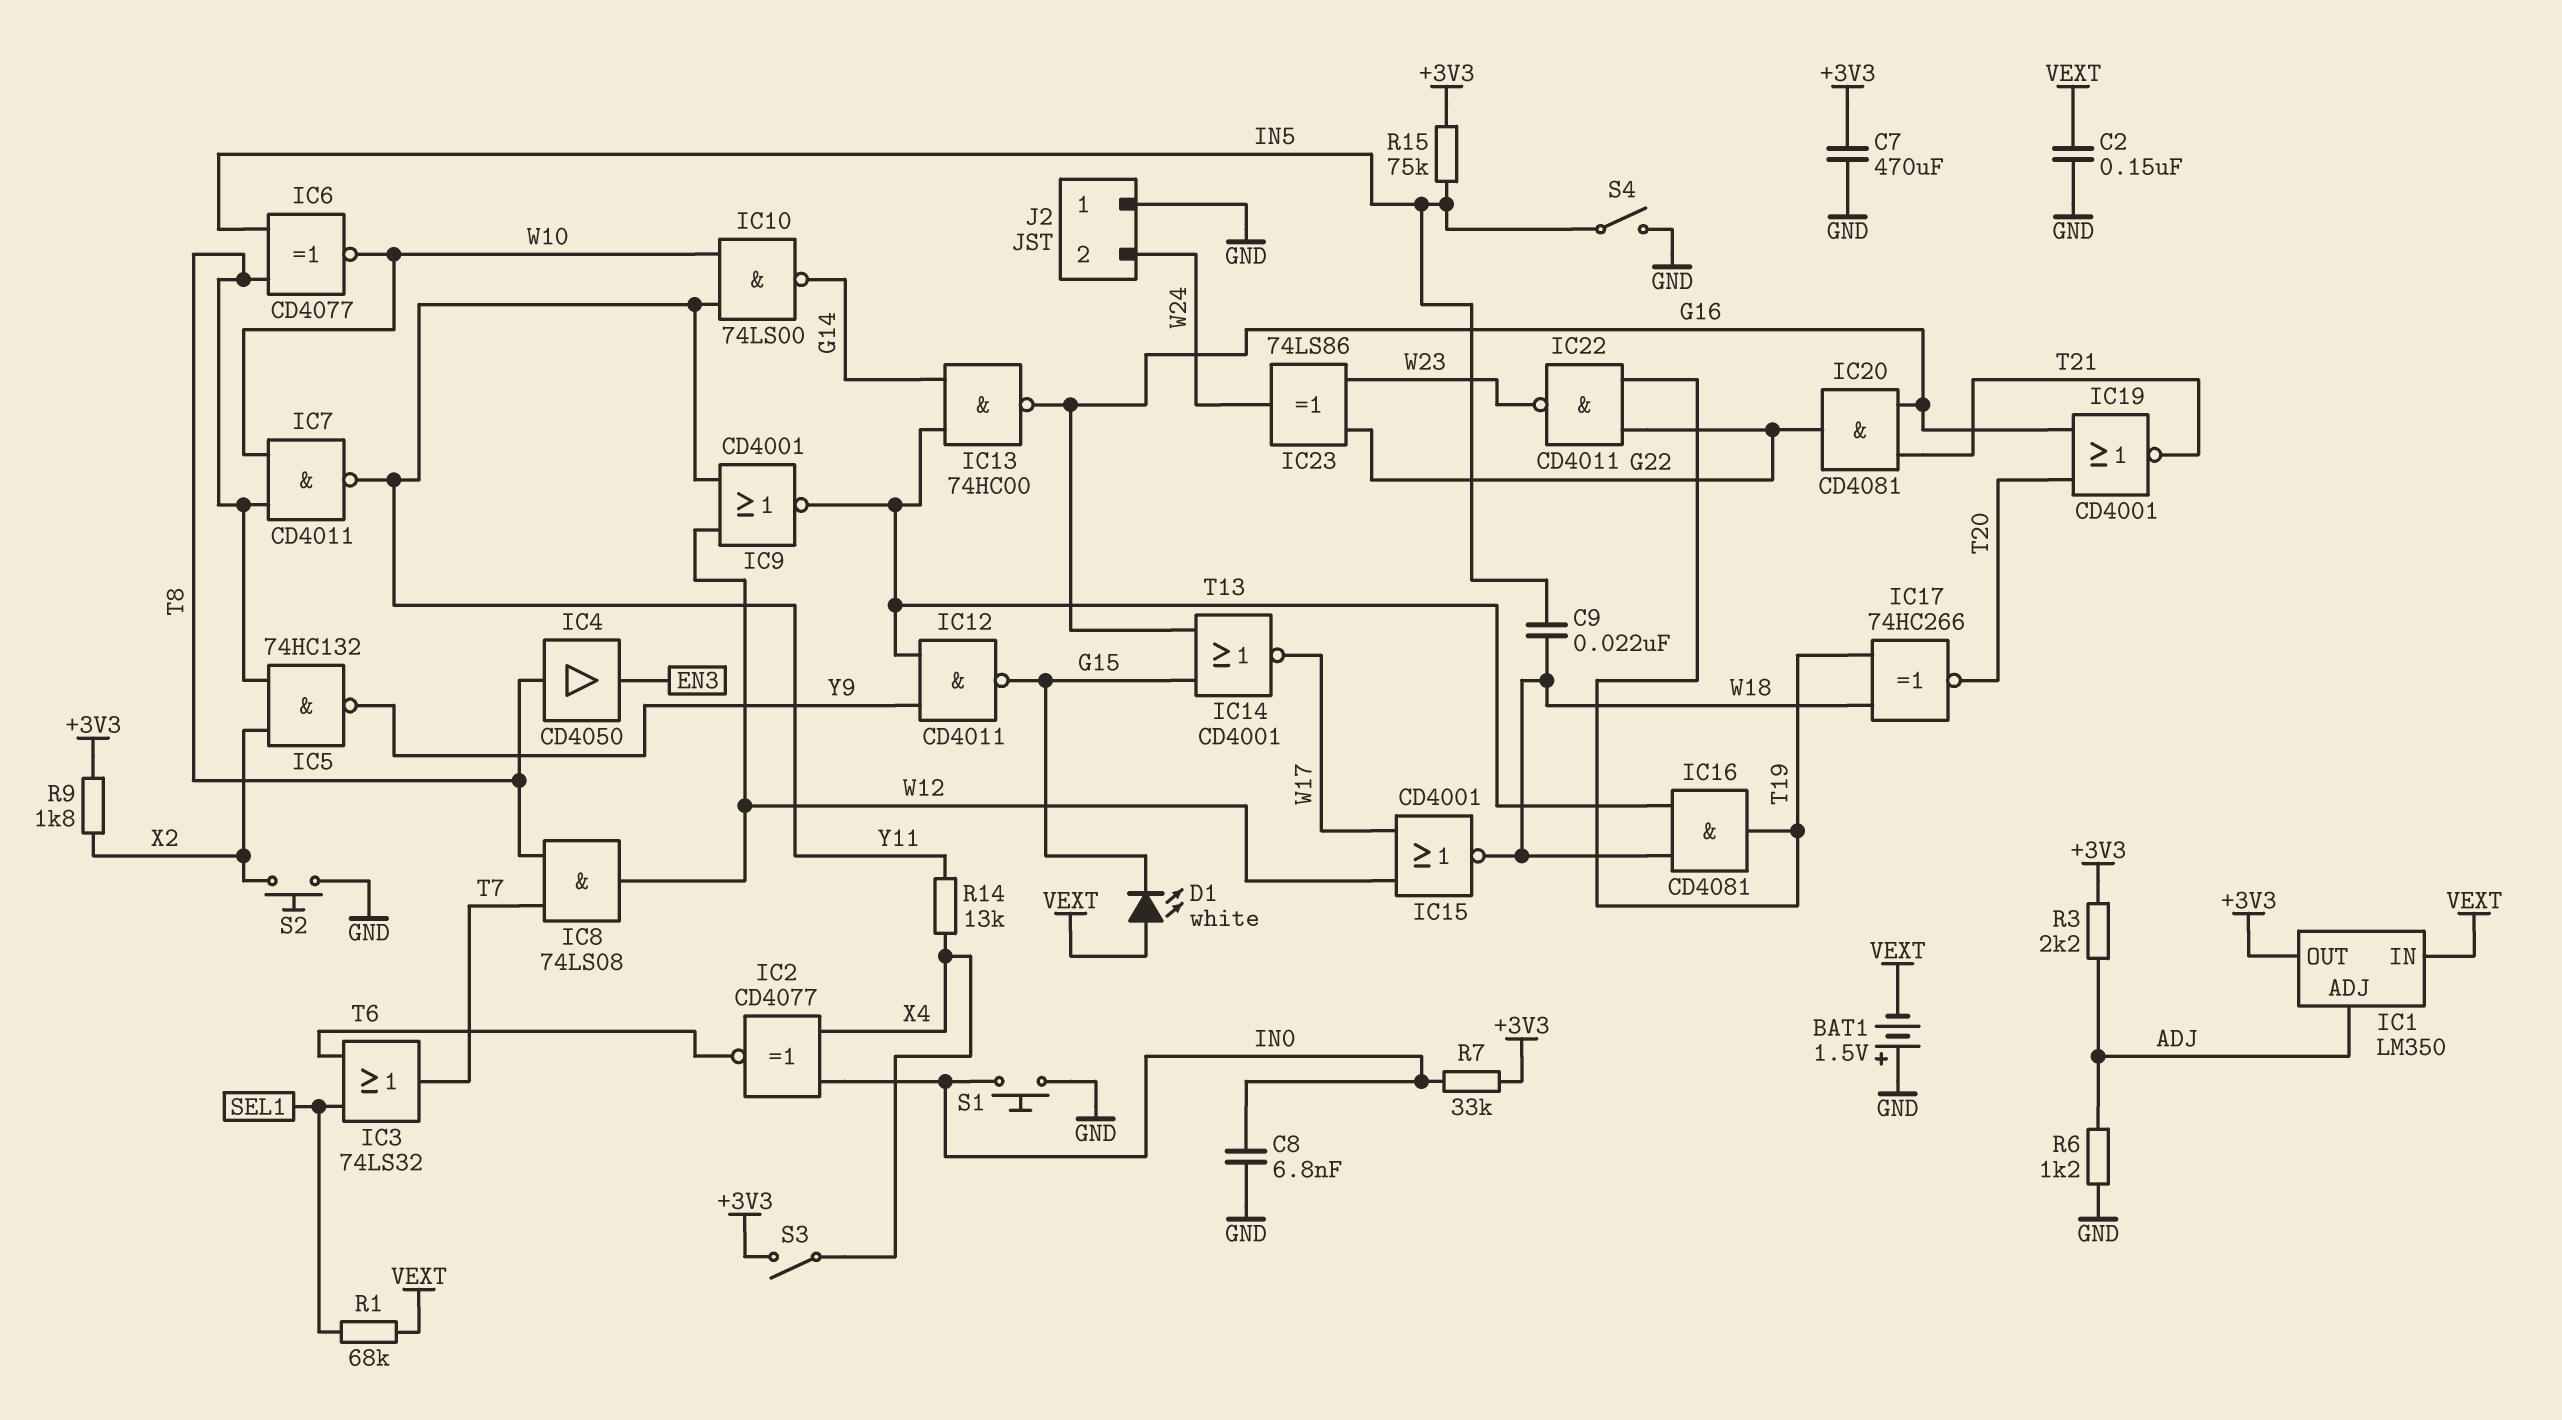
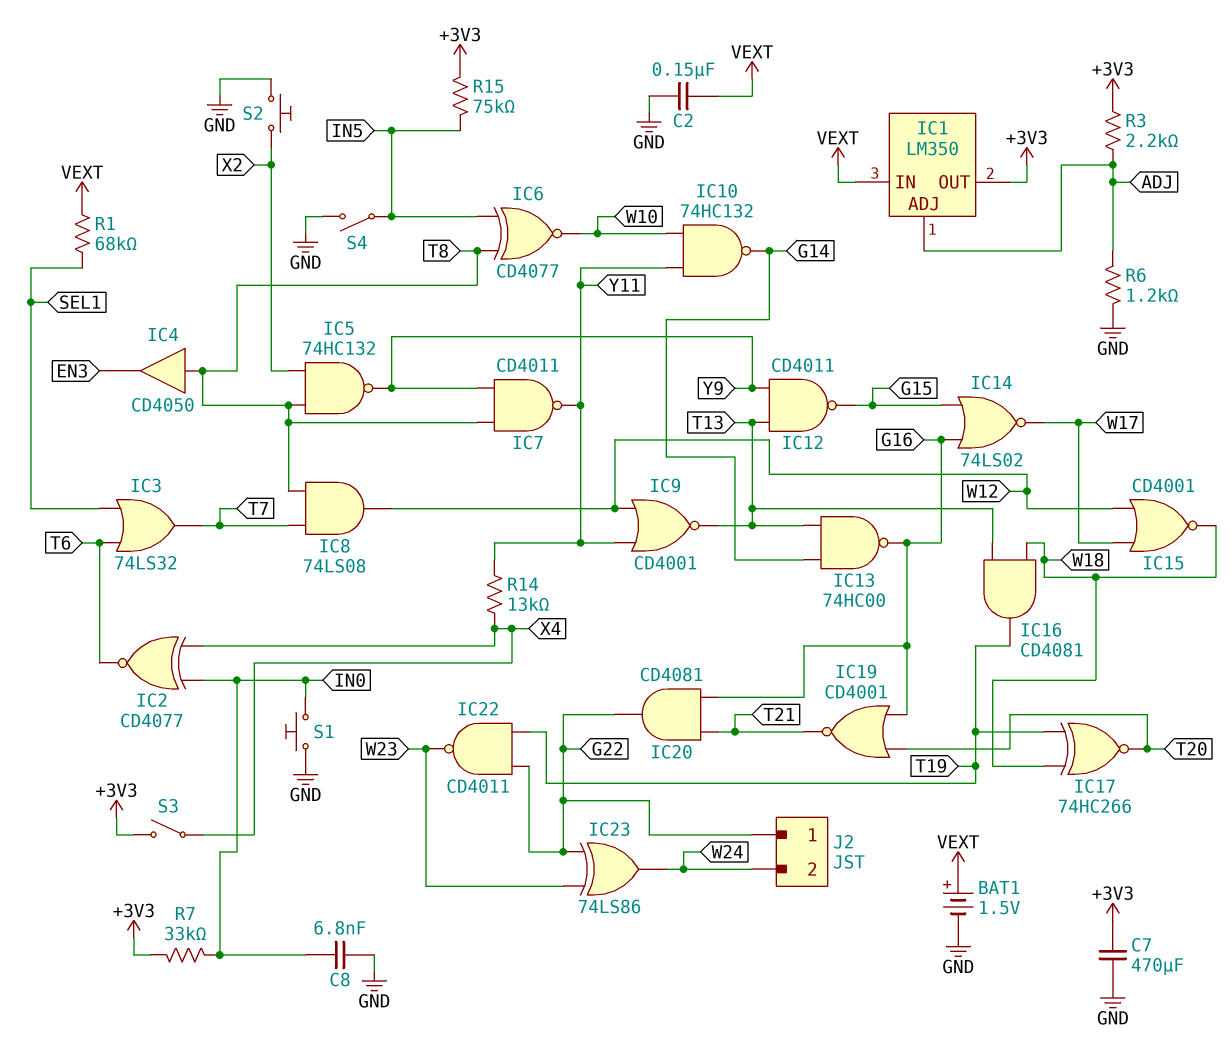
BAT1: 1.5V (plus GND, minus VEXT) -> 1.5V (plus VEXT, minus GND)
C9: 22nF (IN5, W18) -> none
D1: LED white (A VEXT, K G15) -> none
IC7: NAND CD4011 (in T8, in W10, out Y11) -> NAND CD4011 (in T8, in Y9, out Y11)
IC10: NAND 74LS00 (in W10, in Y11, out G14) -> NAND 74HC132 (in W10, in Y11, out G14)
IC14: NOR CD4001 (in G15, in G16, out W17) -> NOR 74LS02 (in G15, in G16, out W17)
J2 pin 1: GND -> G22
R9: 1.8k (+3V3, X2) -> none

